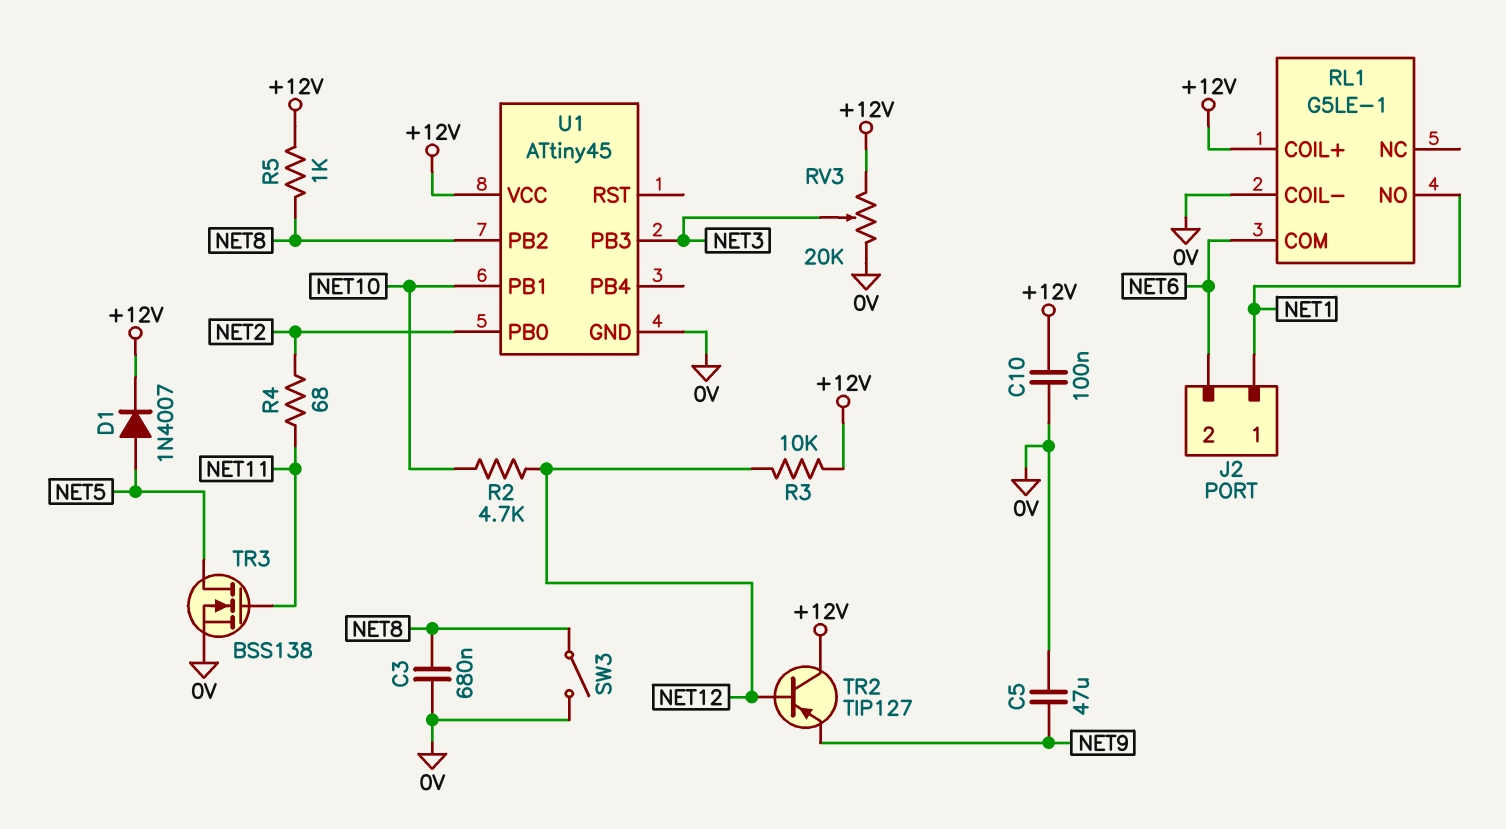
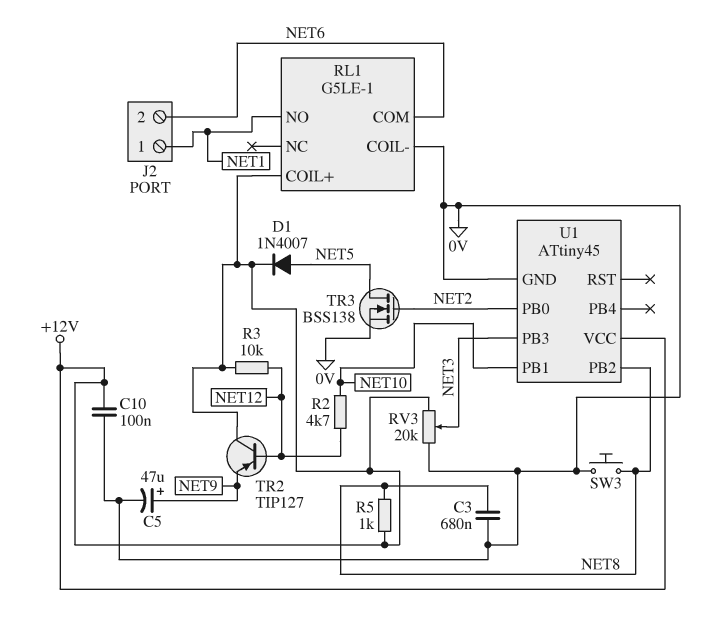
C5: 47uF (0V, NET9) -> 47uF (plus NET9, minus 0V)
R4: 68 (NET2, NET11) -> none
SW3: switch (0V, NET8) -> button (0V, NET8)
TR3: NMOS BSS138 (G NET11, D NET5, S 0V) -> NMOS BSS138 (G NET2, D NET5, S 0V)

